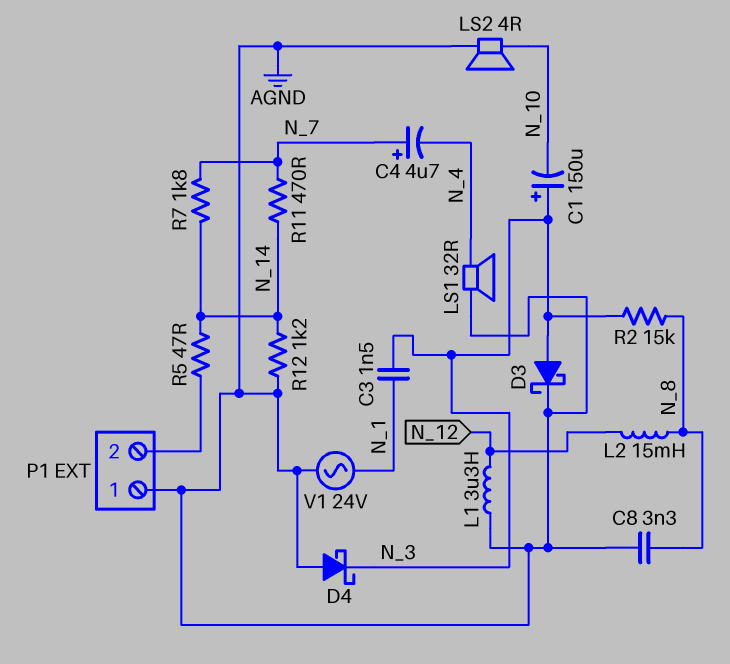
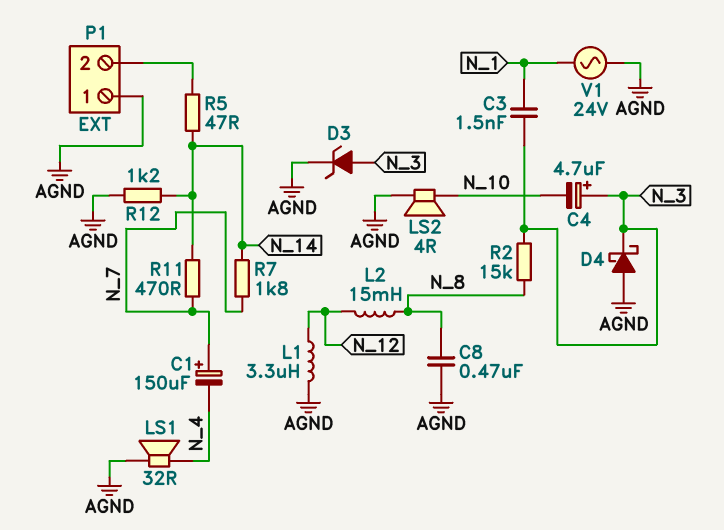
C1: 150uF (plus N_3, minus N_10) -> 150uF (plus N_7, minus N_4)
C4: 4.7uF (plus N_7, minus N_4) -> 4.7uF (plus N_3, minus N_10)
C8: 3.3nF (AGND, N_8) -> 470nF (AGND, N_8)
D3: schottky (A N_3, K AGND) -> zener (A N_3, K AGND)

